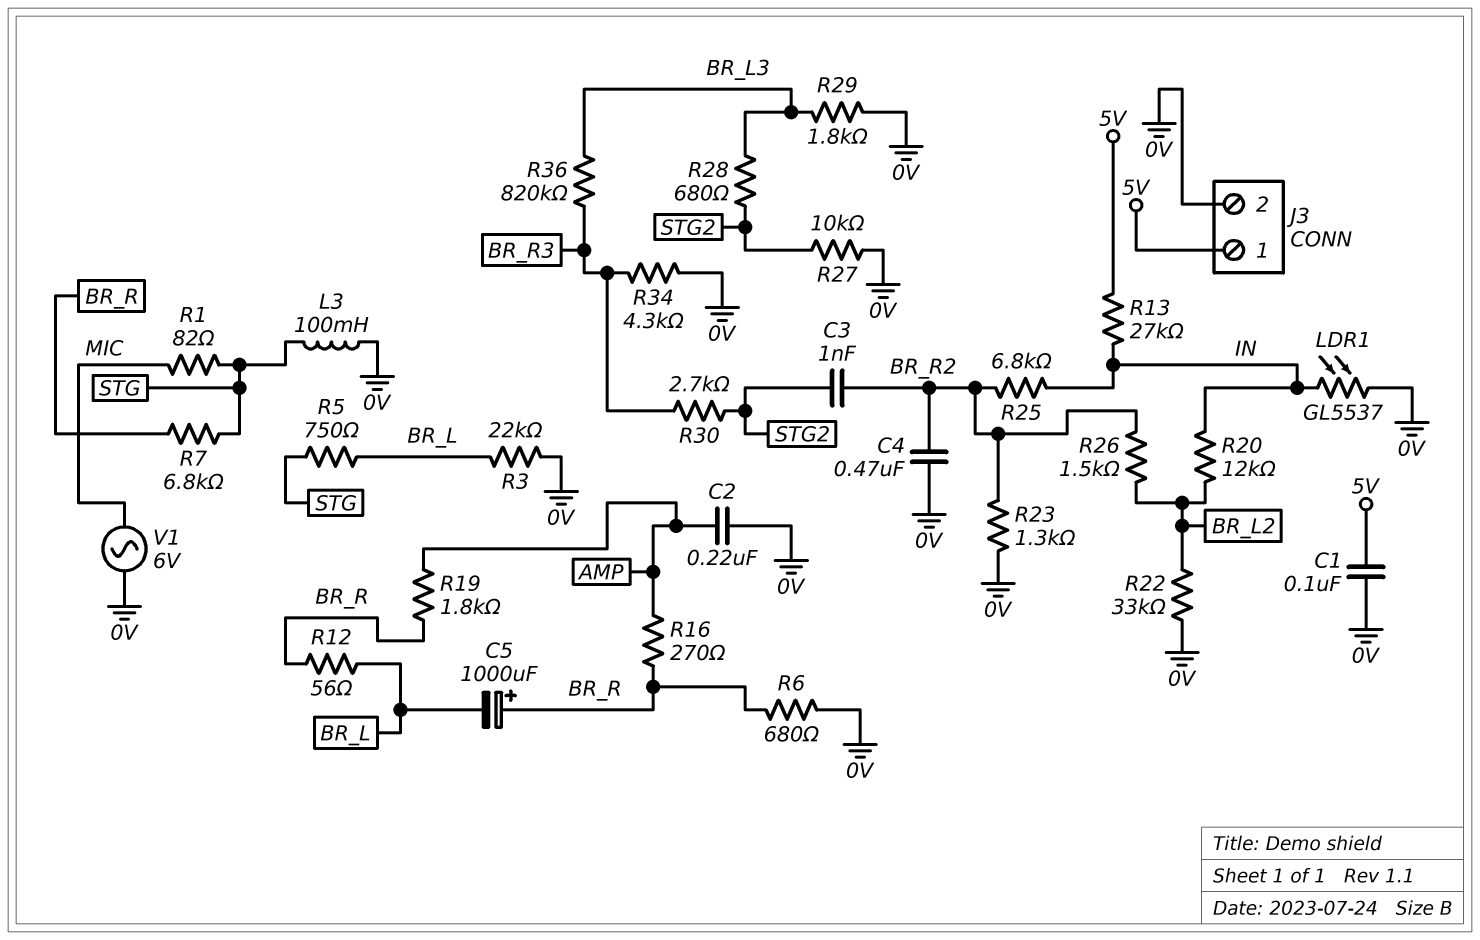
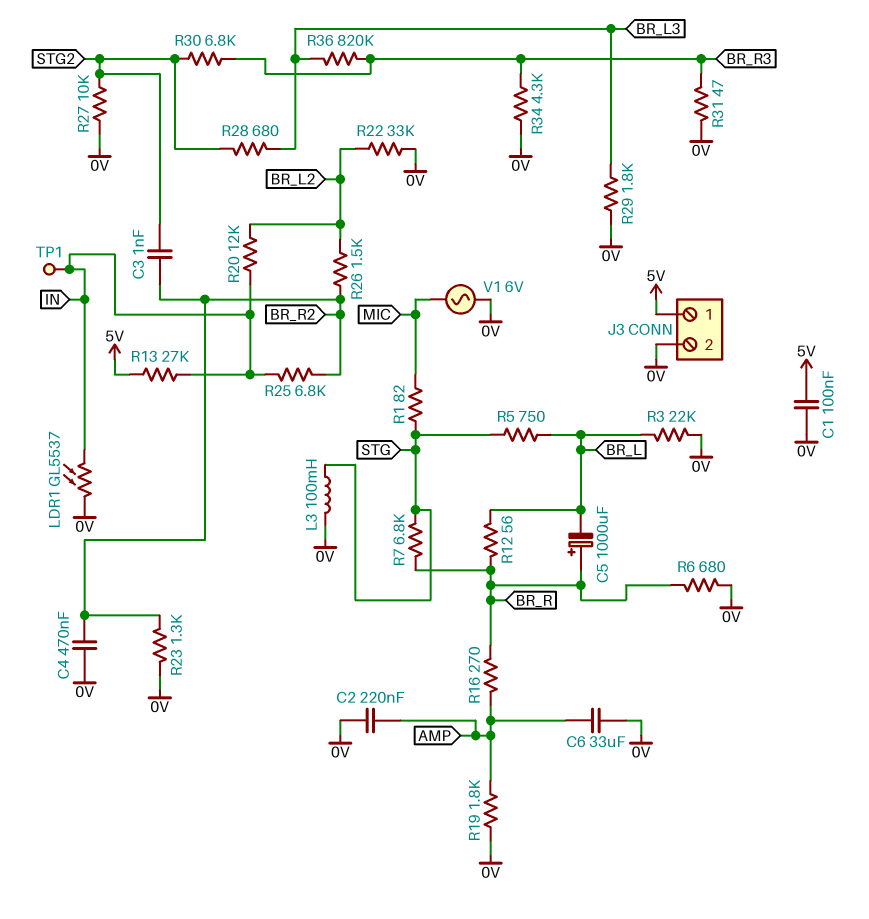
C6: none -> 33uF (0V, AMP)
R19: 1.8k (AMP, BR_R) -> 1.8k (0V, AMP)
R30: 2.7k (BR_R3, STG2) -> 6.8k (BR_R3, STG2)
R31: none -> 47 (0V, BR_R3)
TP1: none -> test point (IN)

